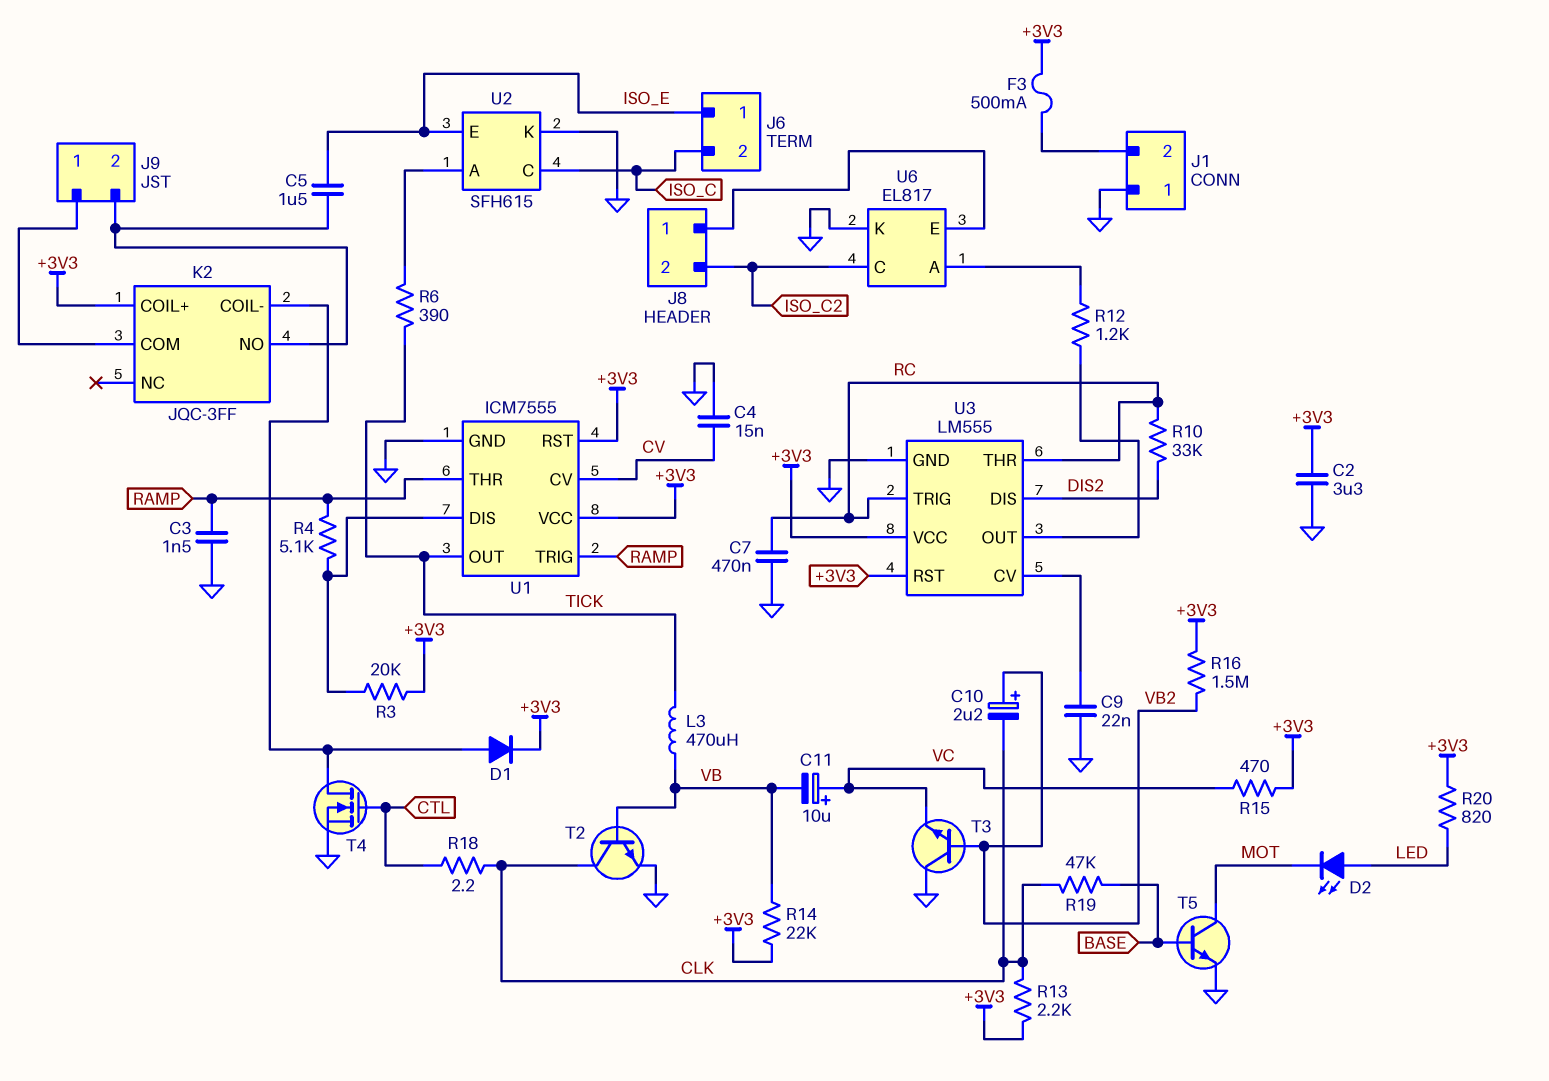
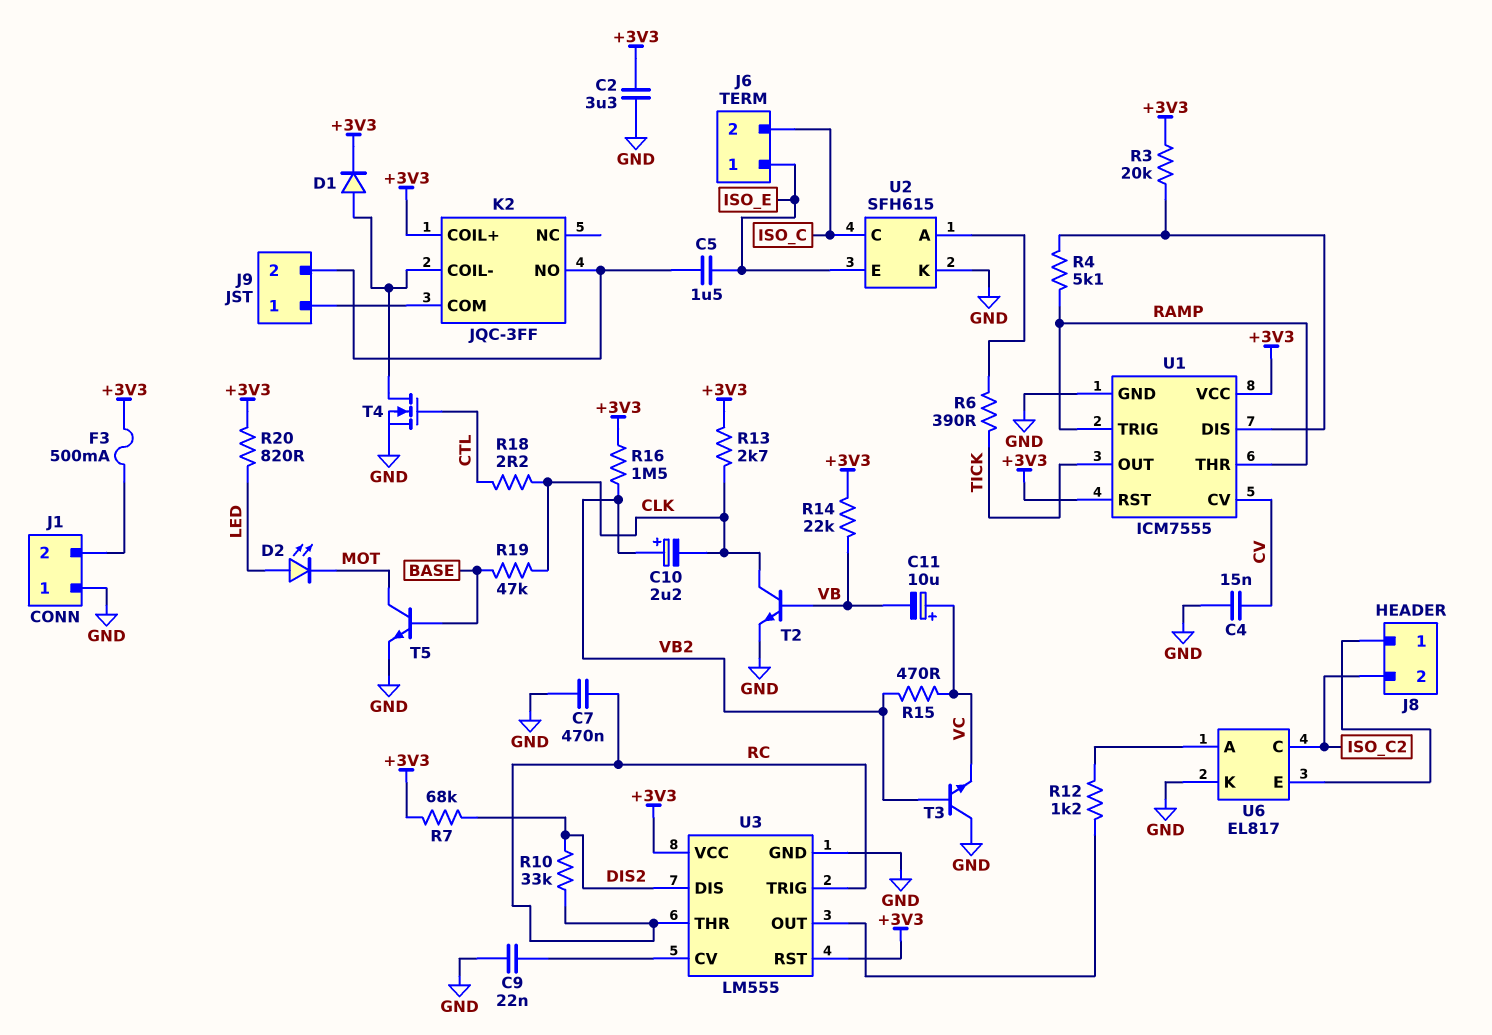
C3: 1.5nF (GND, RAMP) -> none
L3: 470uH (TICK, VB) -> none
R7: none -> 68k (+3V3, DIS2)
R13: 2.2k (+3V3, CLK) -> 2.7k (+3V3, CLK)
R15: 470 (+3V3, VC) -> 470 (VB2, VC)

